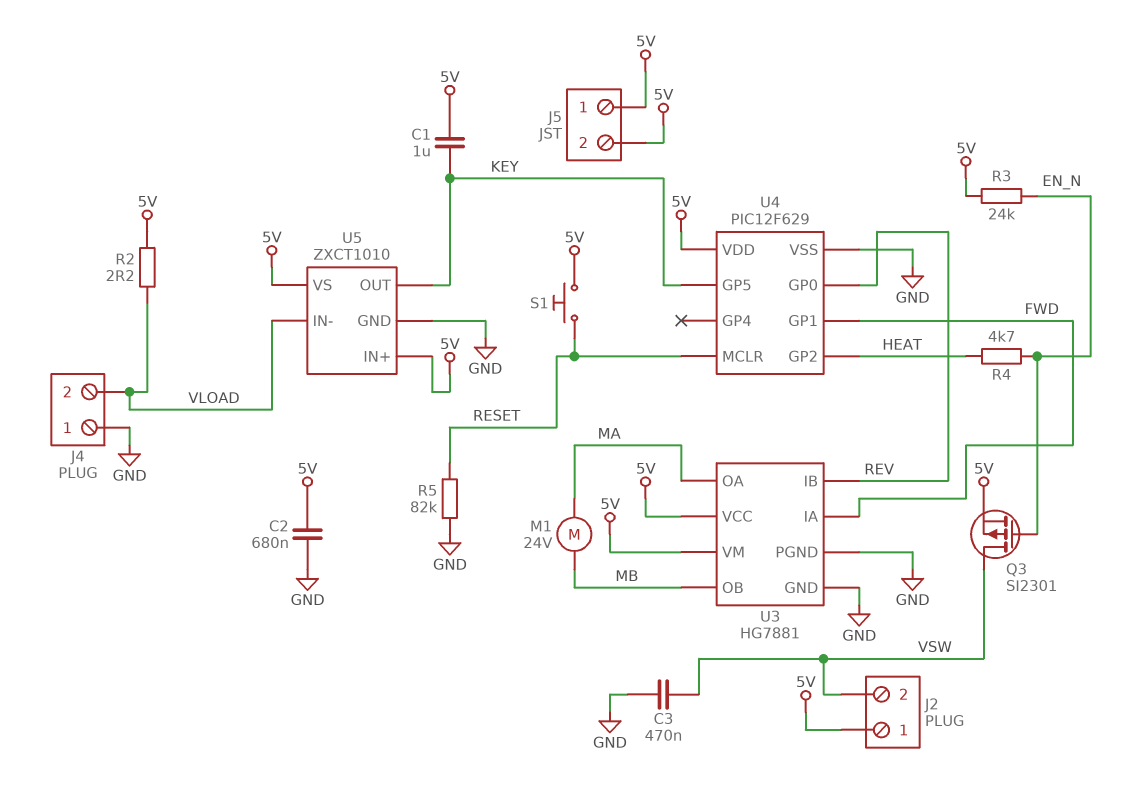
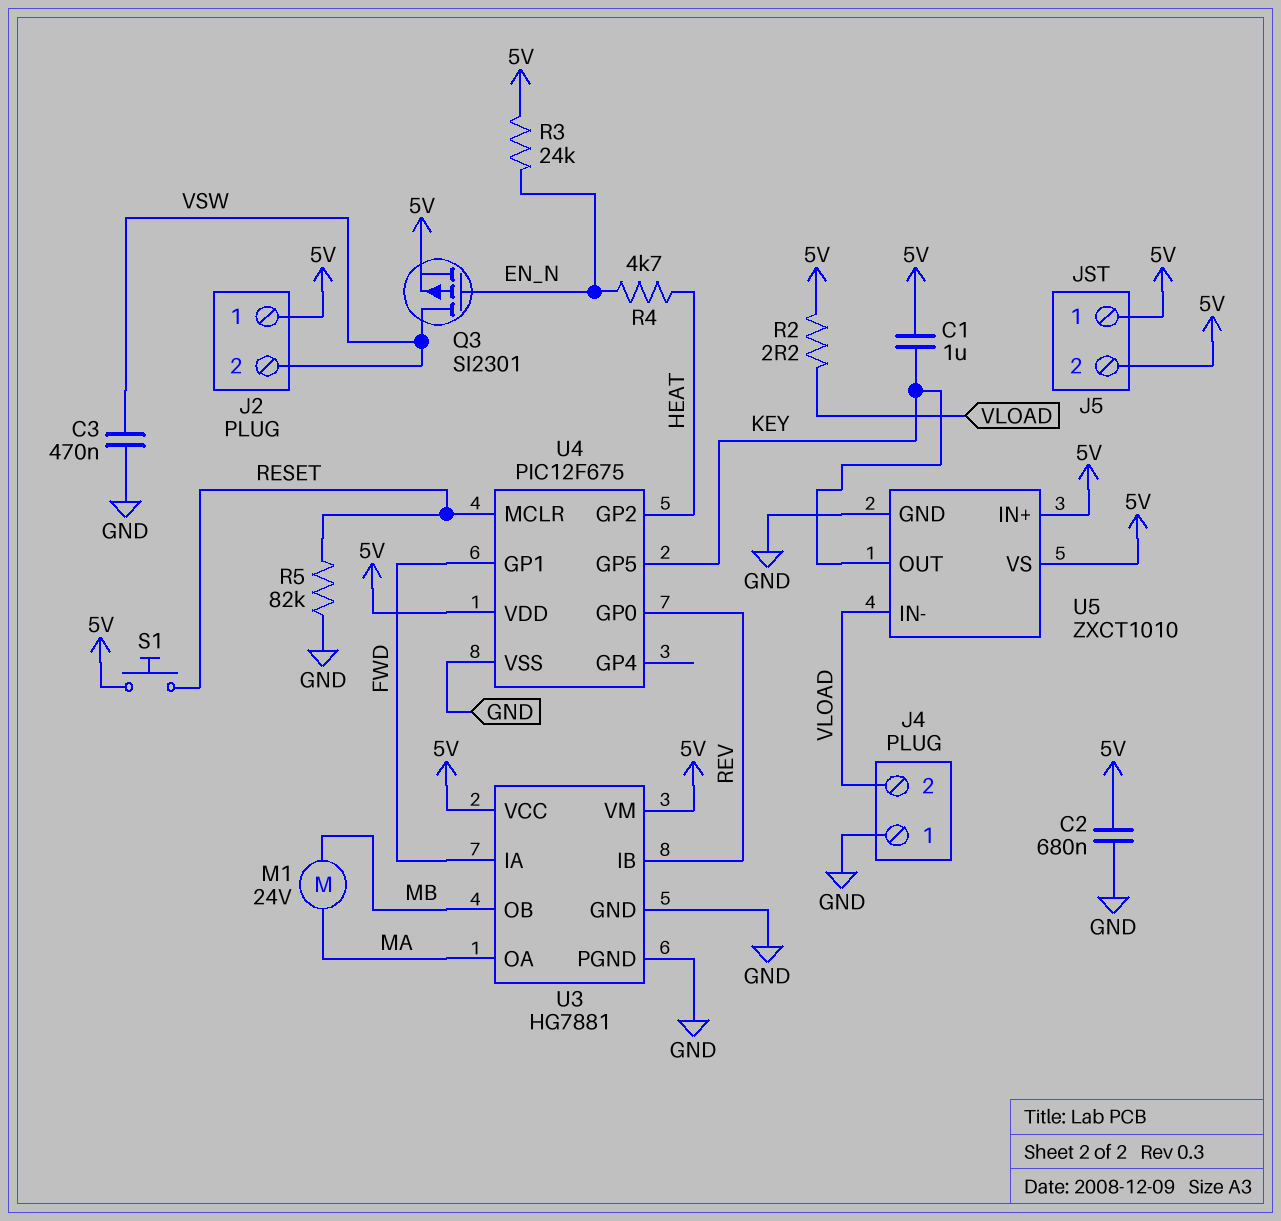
U4: PIC12F629 -> PIC12F675

